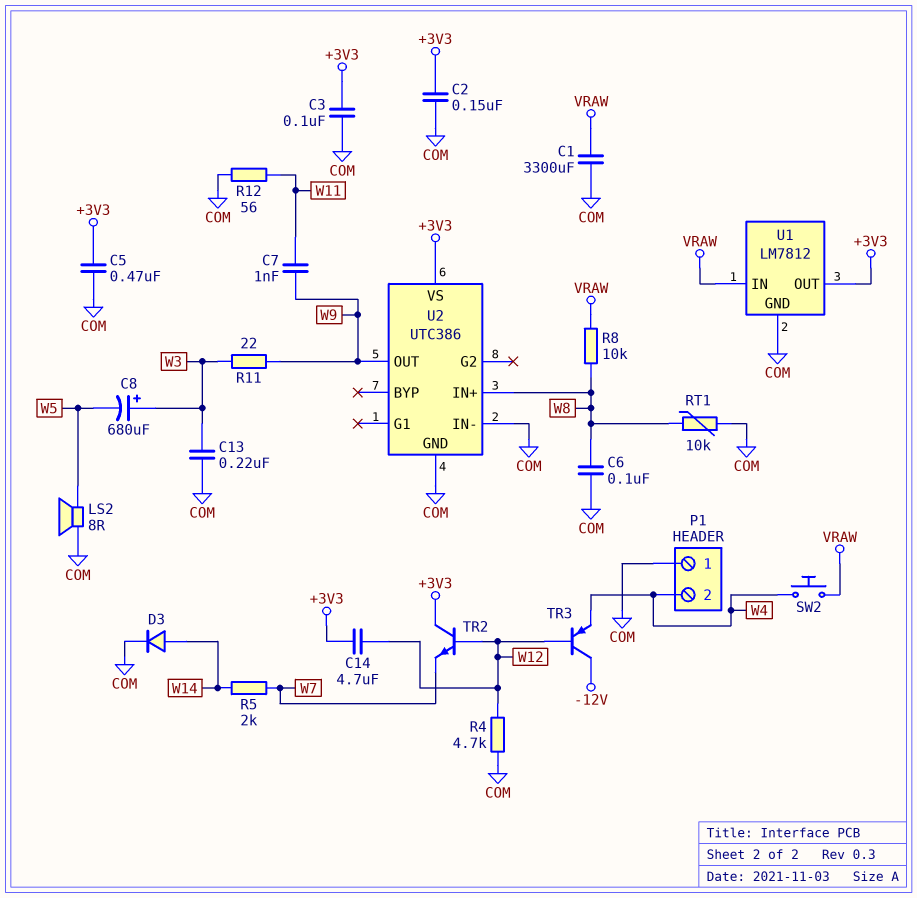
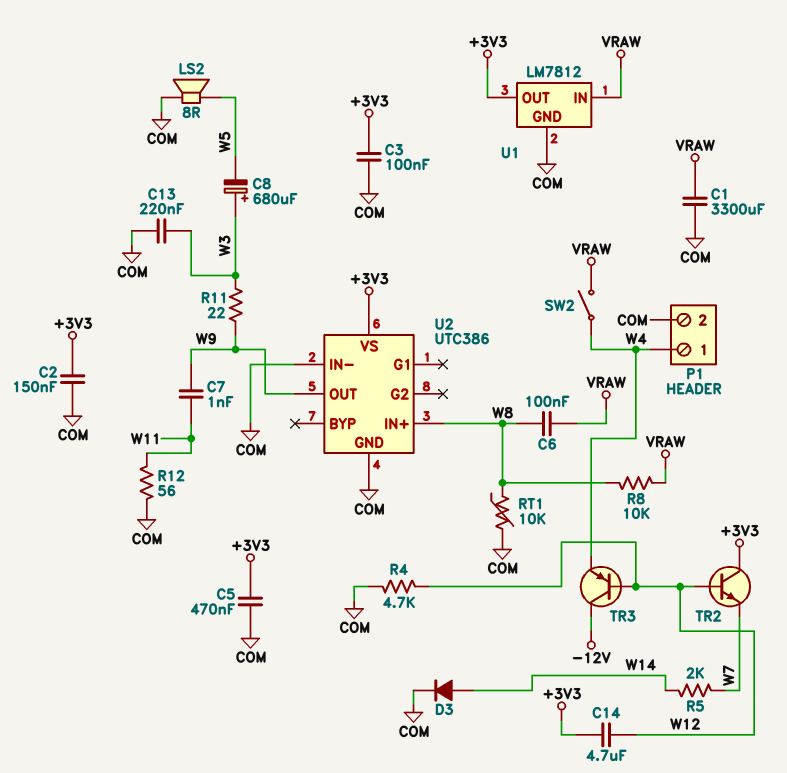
C6: 100nF (COM, W8) -> 100nF (VRAW, W8)
P1 pin 1: COM -> W4
P1 pin 2: W4 -> COM
SW2: button (VRAW, W4) -> switch (VRAW, W4)

